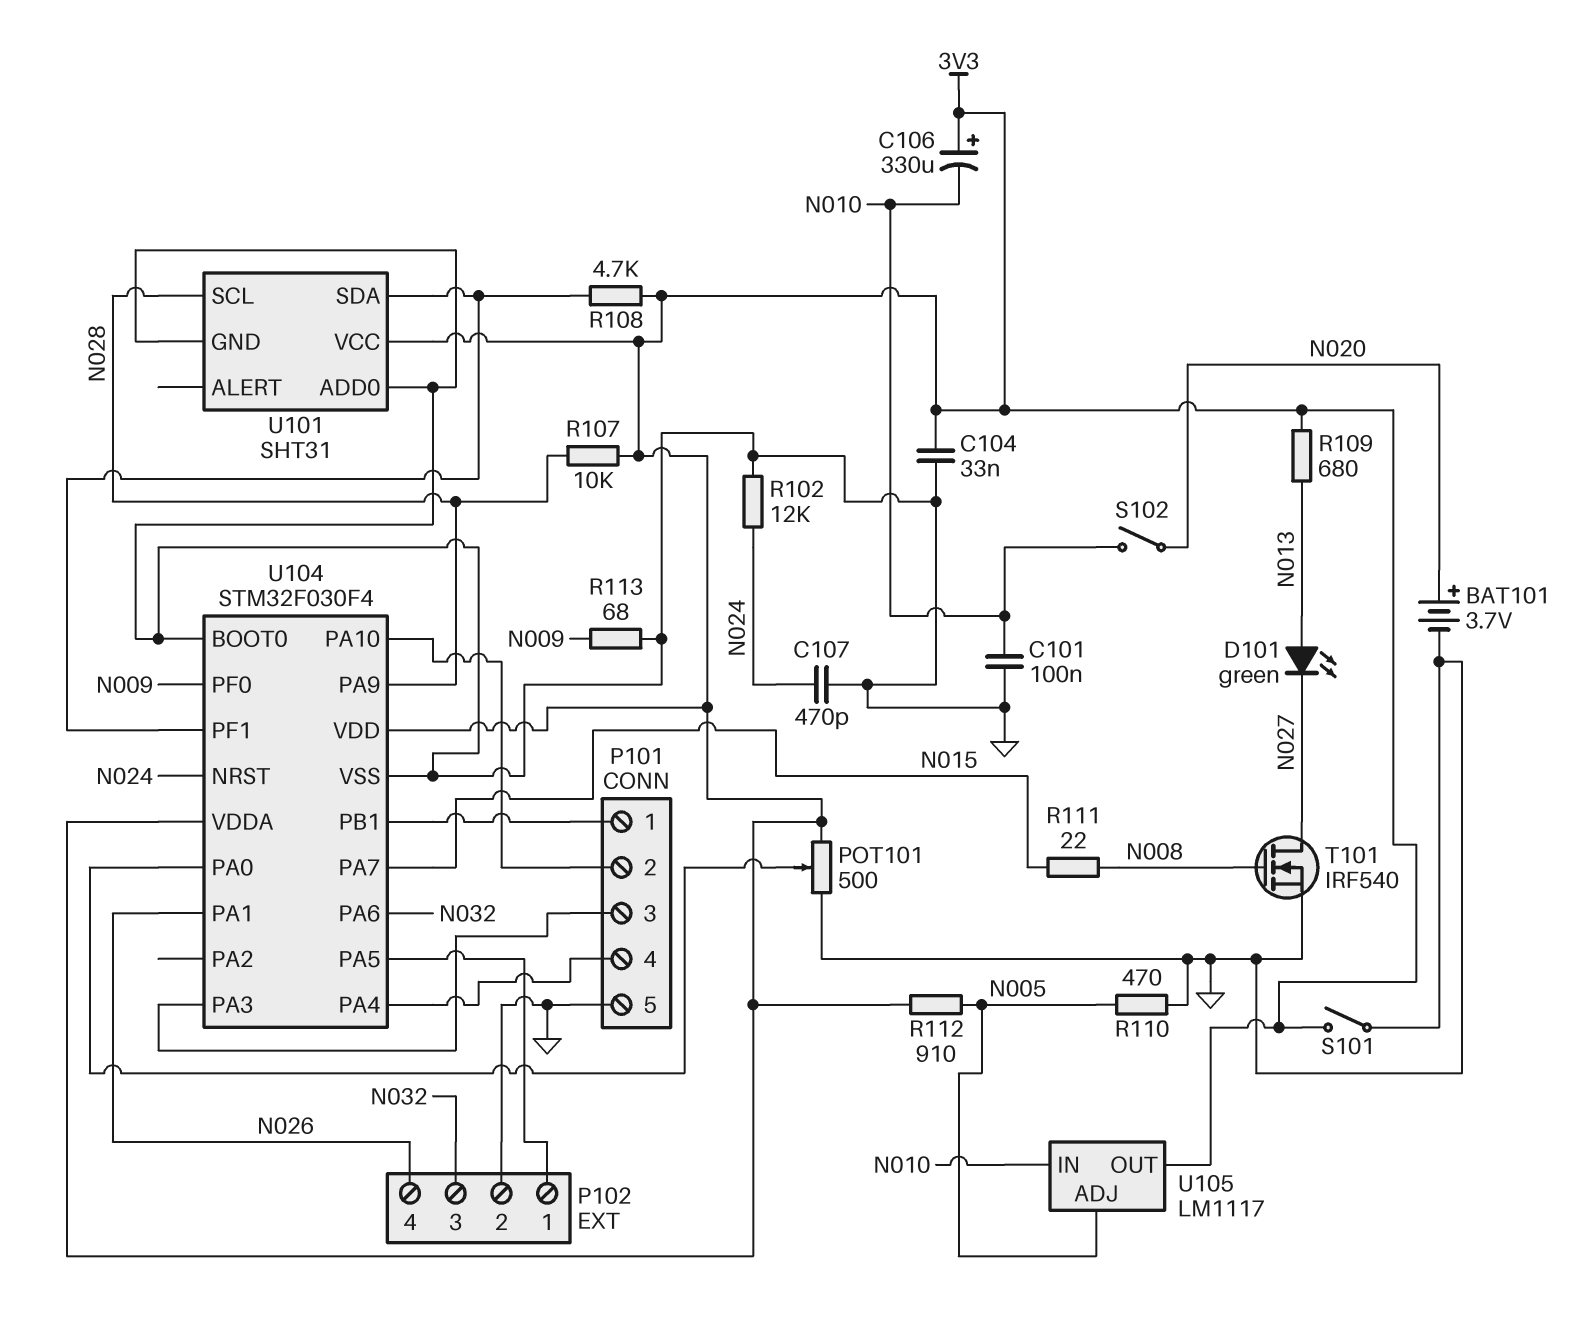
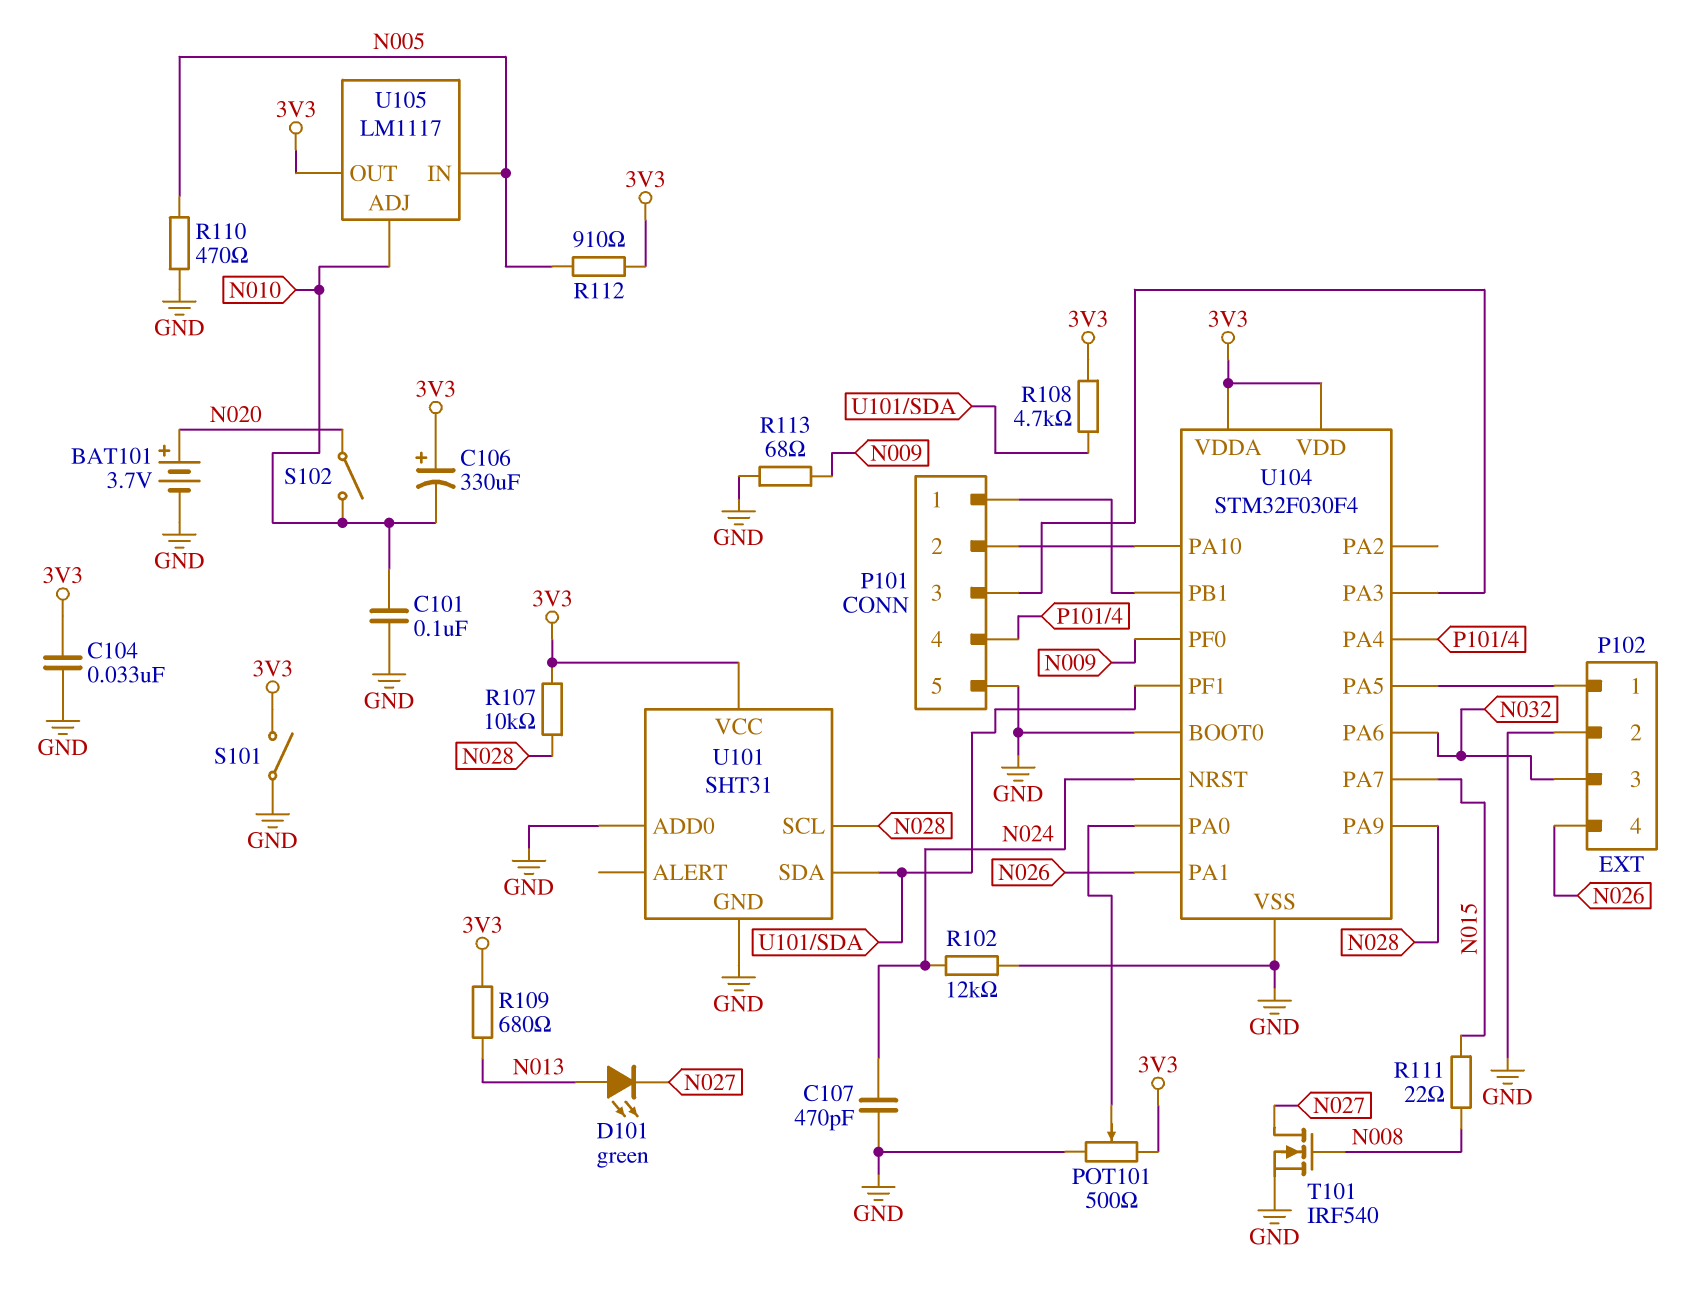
U105 pin ADJ: N005 -> N010
U105 pin IN: N010 -> N005

